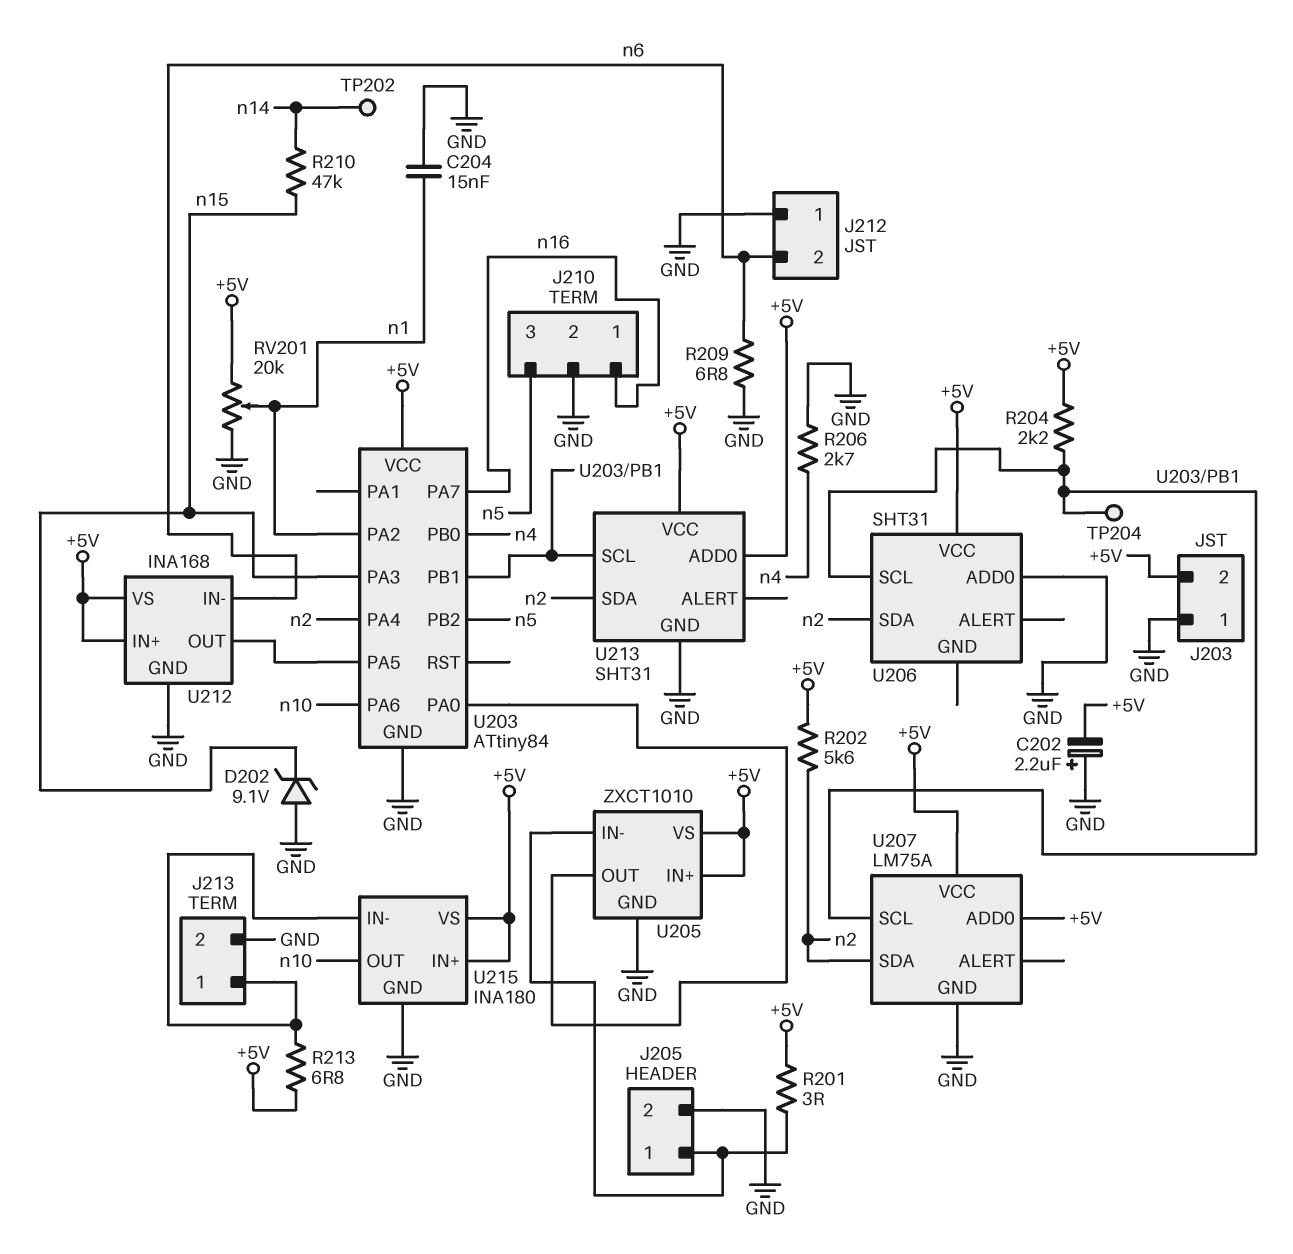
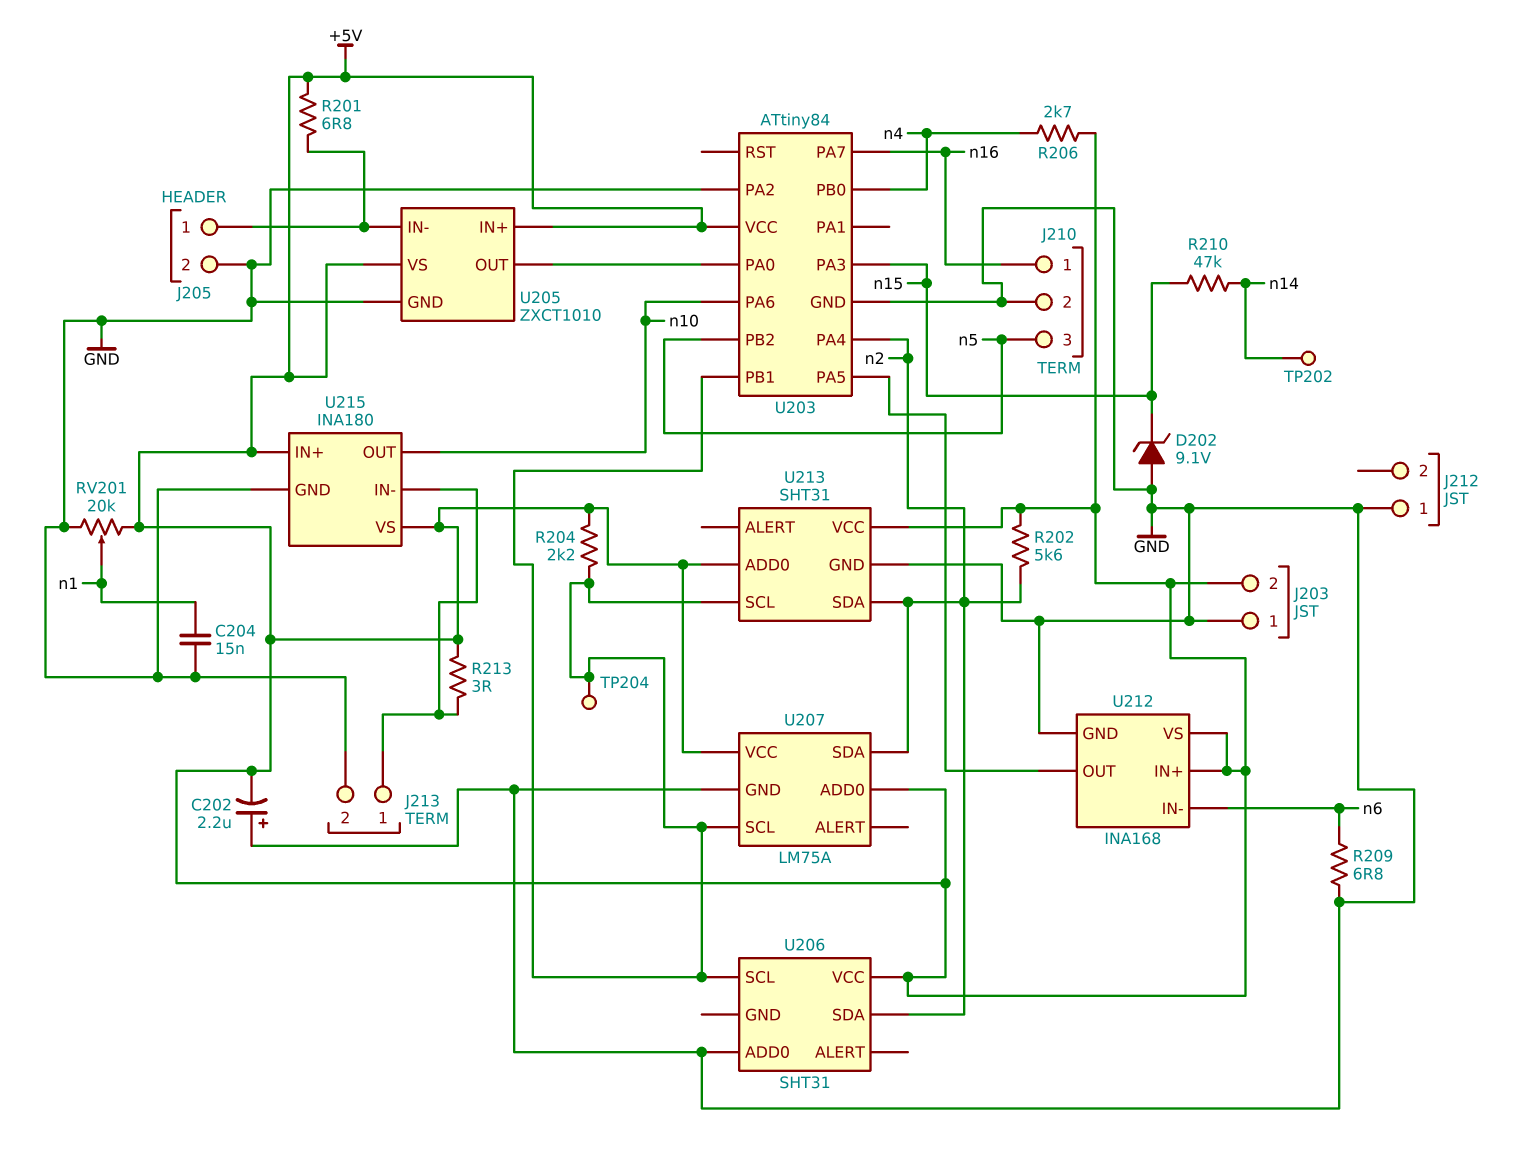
J212 pin 2: n6 -> none
R201: 3 (+5V, J205/1) -> 6.8 (+5V, J205/1)
R206: 2.7k (GND, n4) -> 2.7k (+5V, n4)
R213: 6.8 (+5V, J213/1) -> 3 (+5V, J213/1)
U203 pin PA2: n1 -> GND

